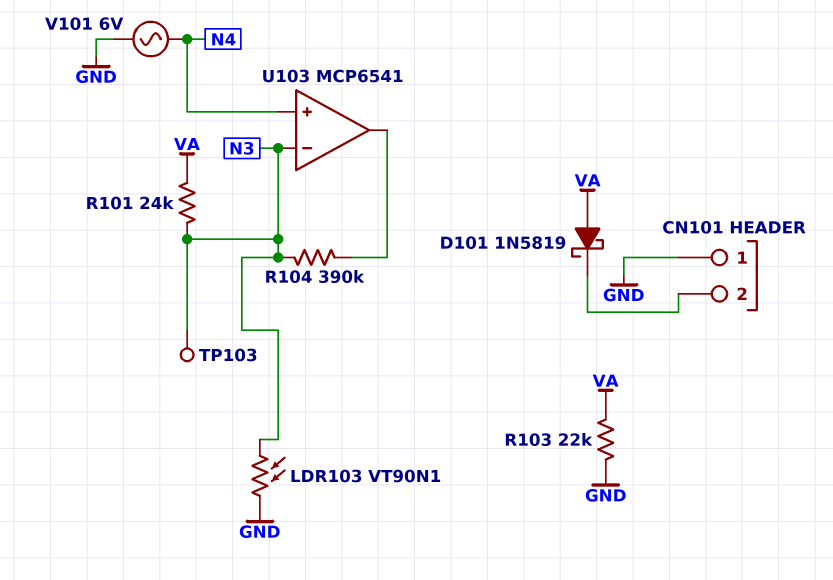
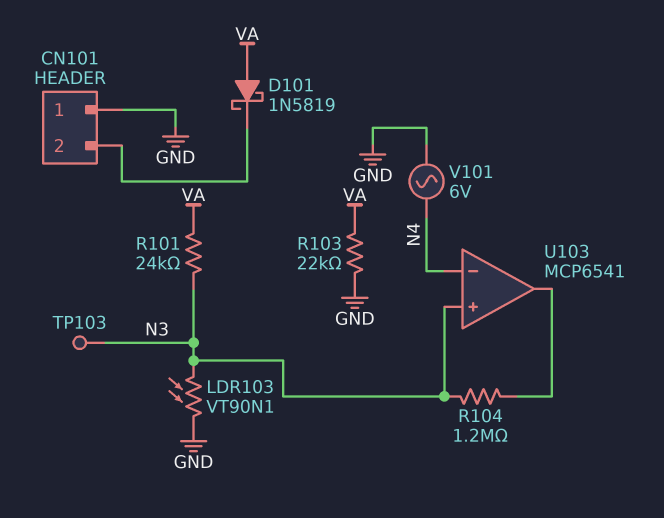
R104: 390k (N3, U103/out) -> 1.2M (N3, U103/out)
U103 pin in+: N4 -> N3
U103 pin in-: N3 -> N4

